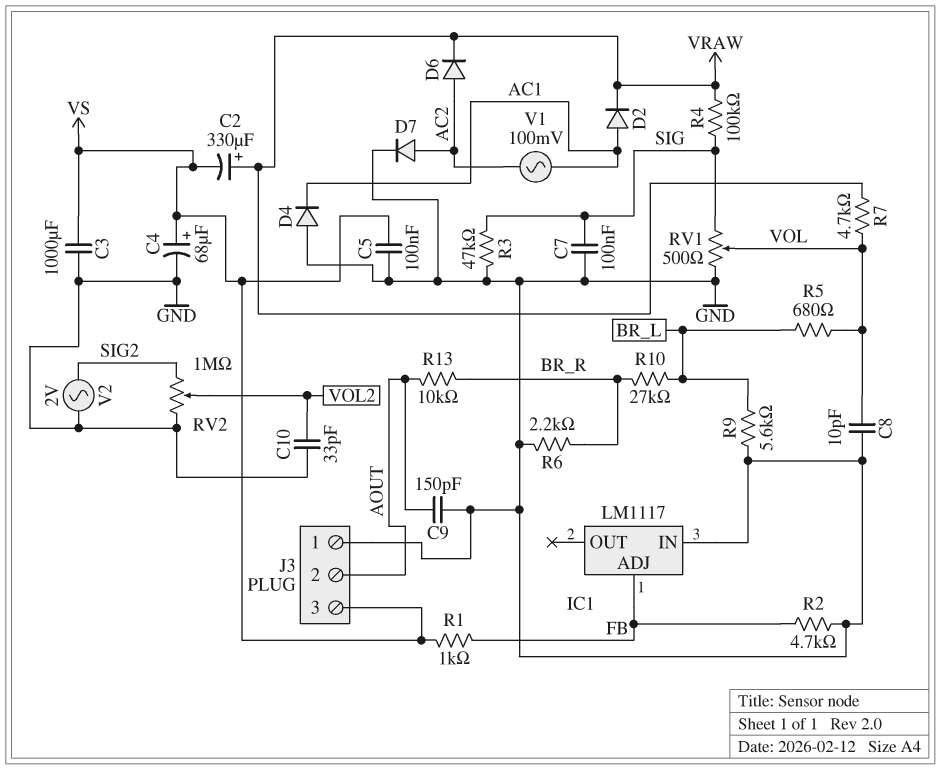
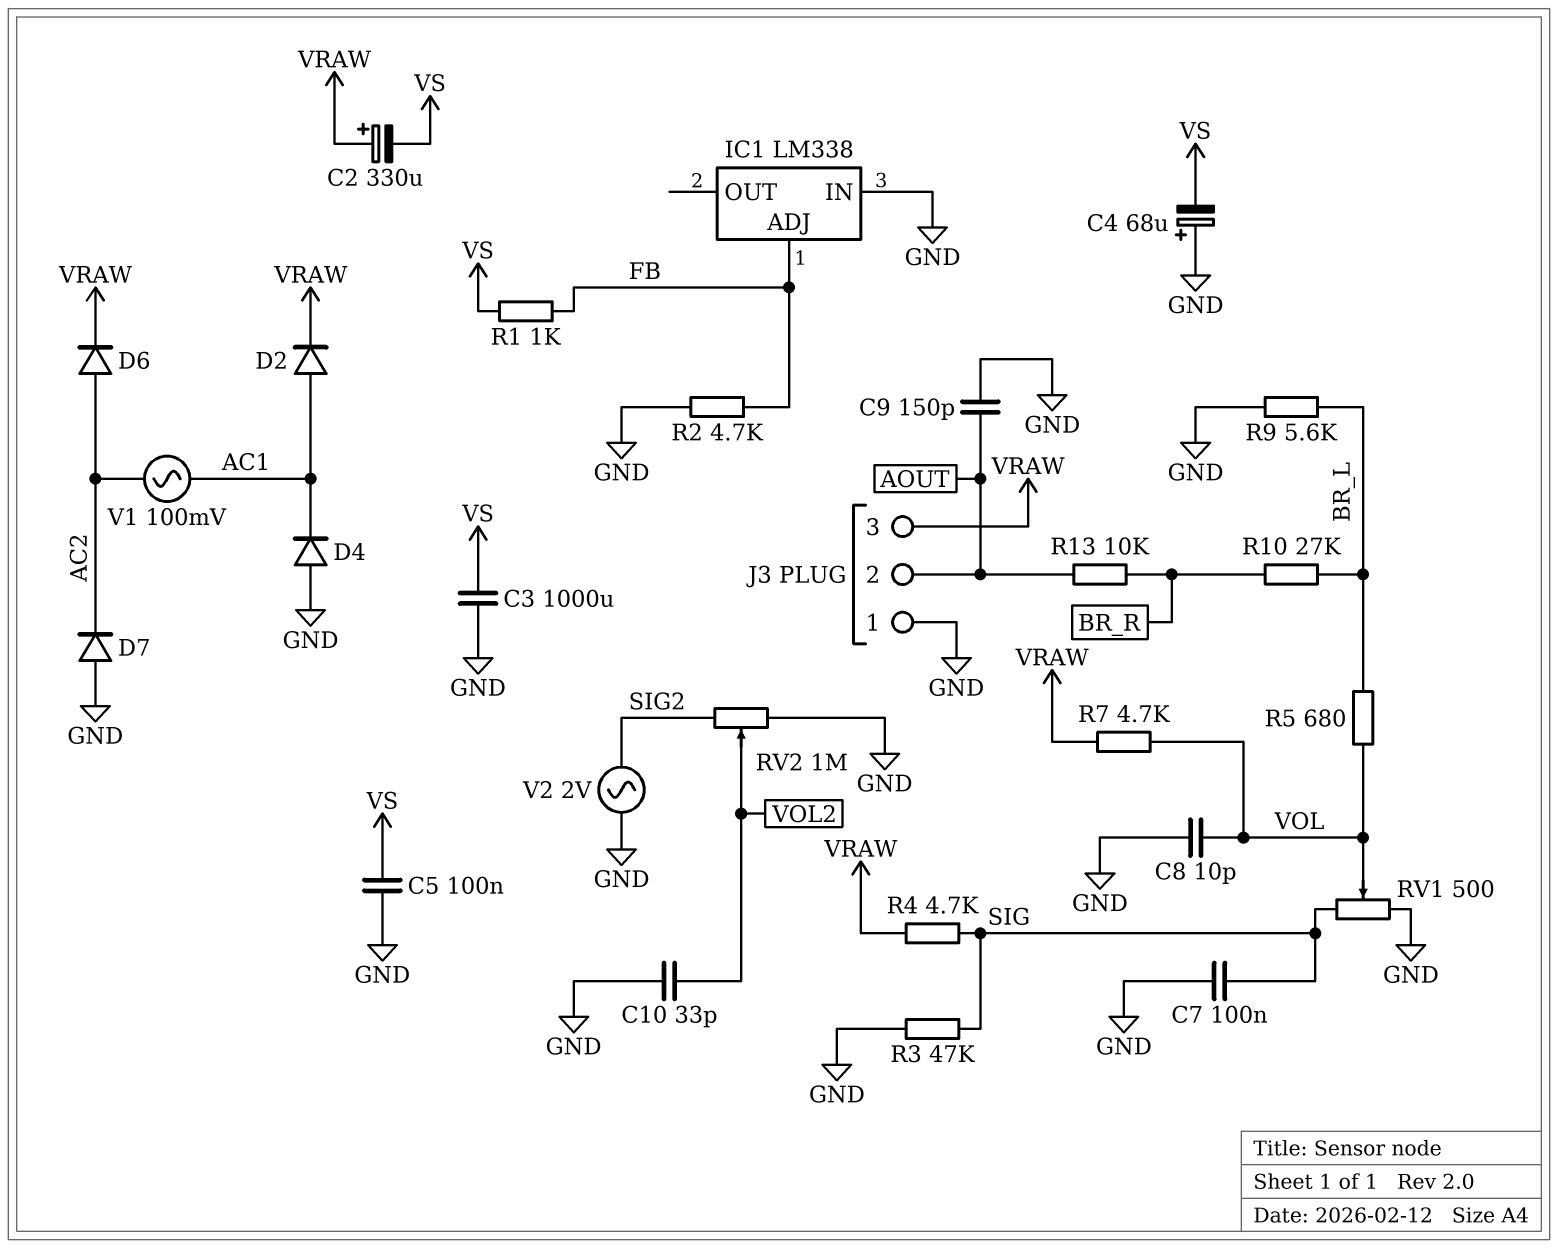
C4: 68uF (plus VS, minus GND) -> 68uF (plus GND, minus VS)
D7: diode (A AC2, K GND) -> diode (A GND, K AC2)
IC1: LM1117 -> LM338
J3 pin 3: VS -> VRAW
R4: 100k (SIG, VRAW) -> 4.7k (SIG, VRAW)
R6: 2.2k (BR_R, GND) -> none

